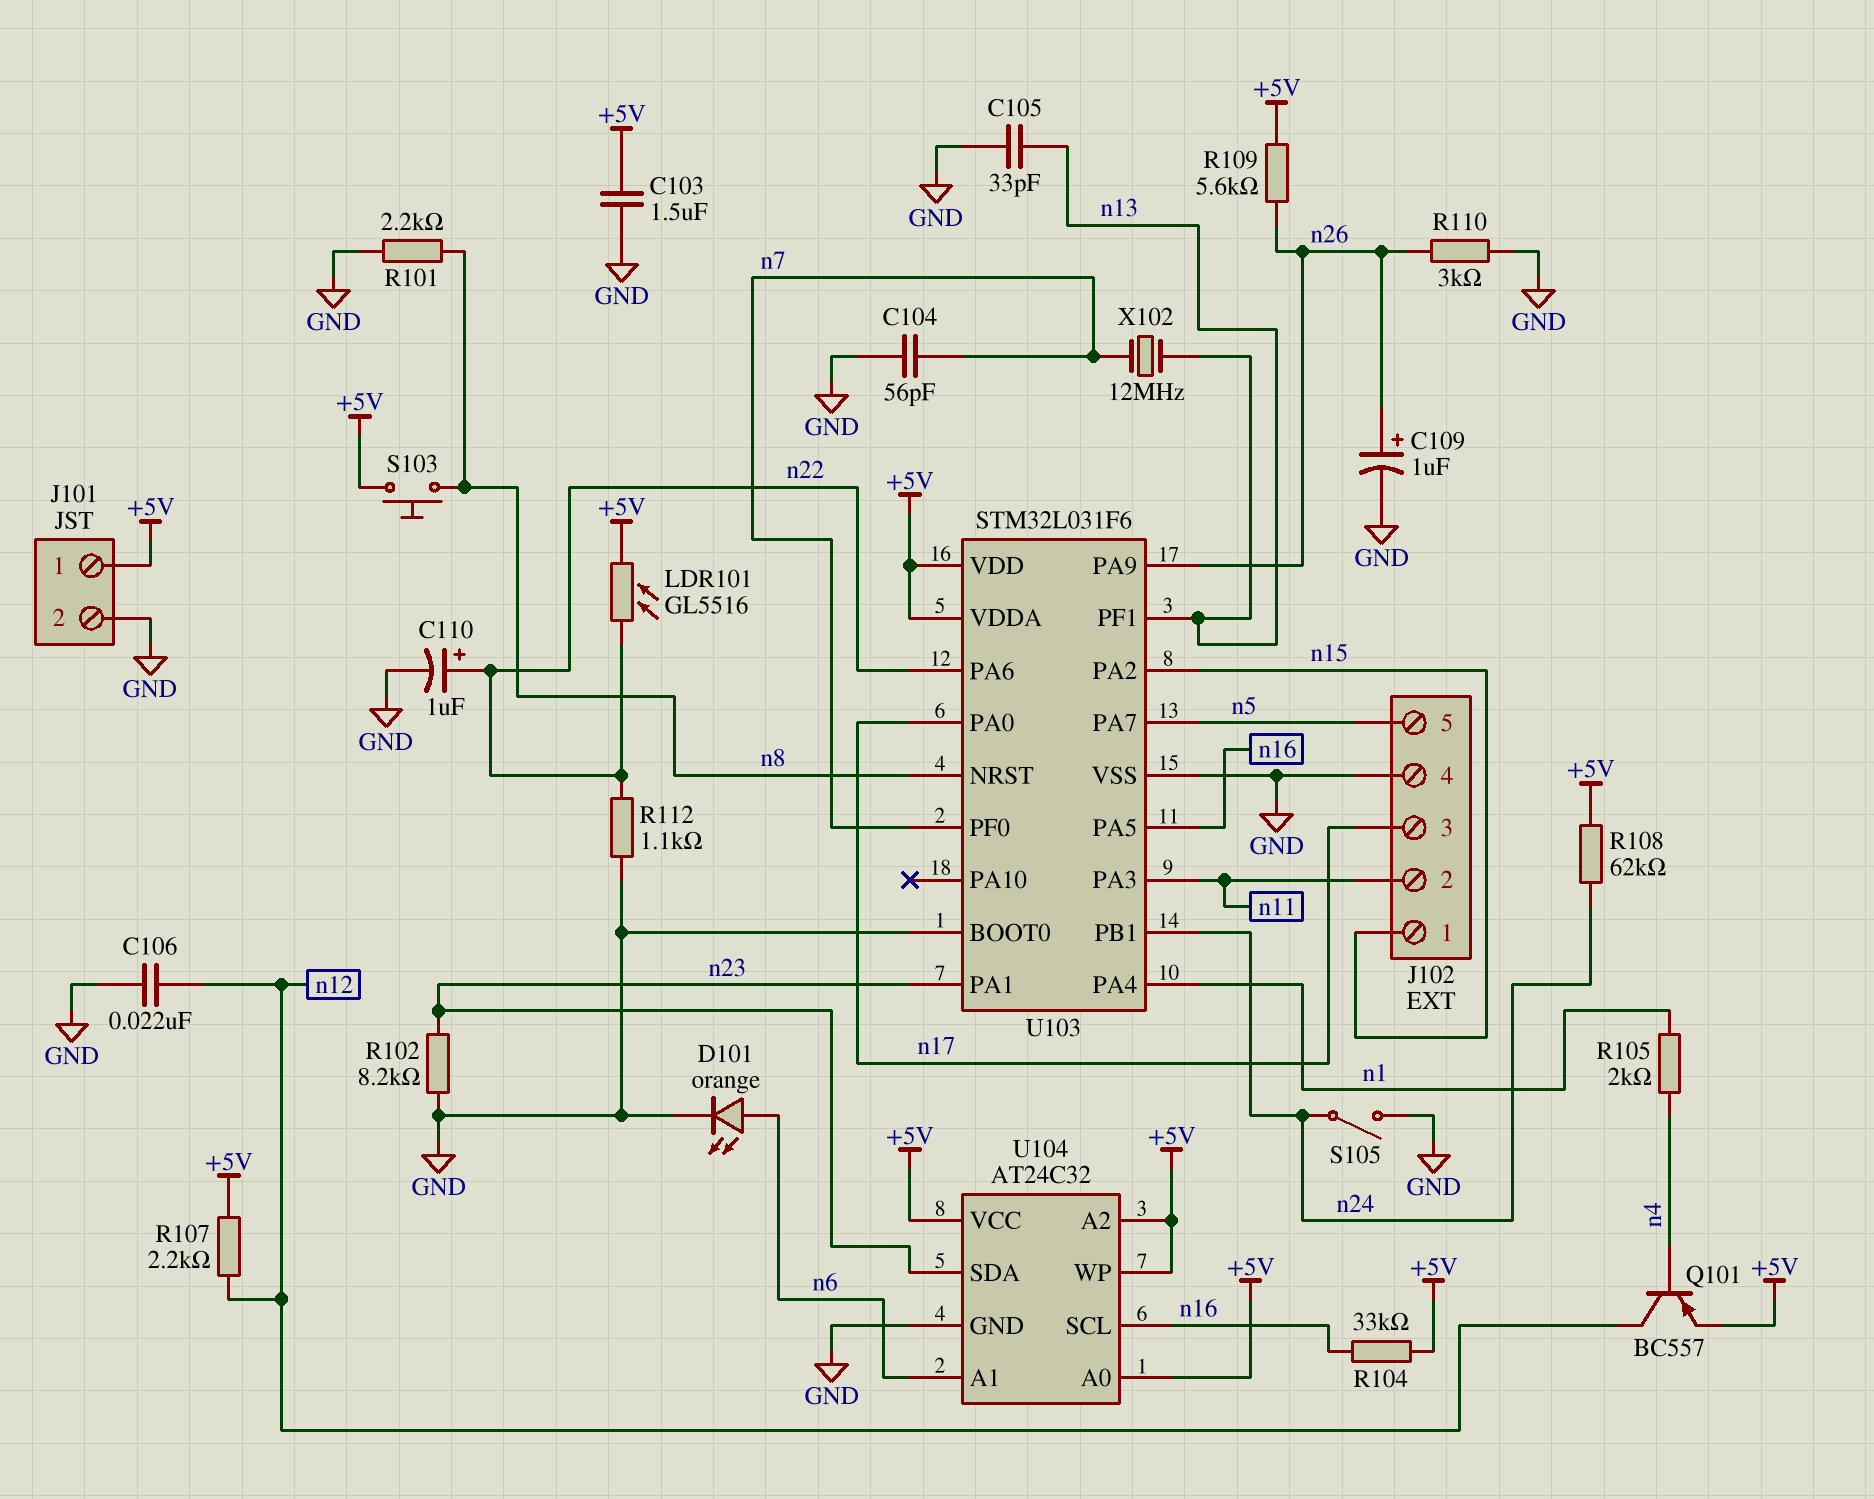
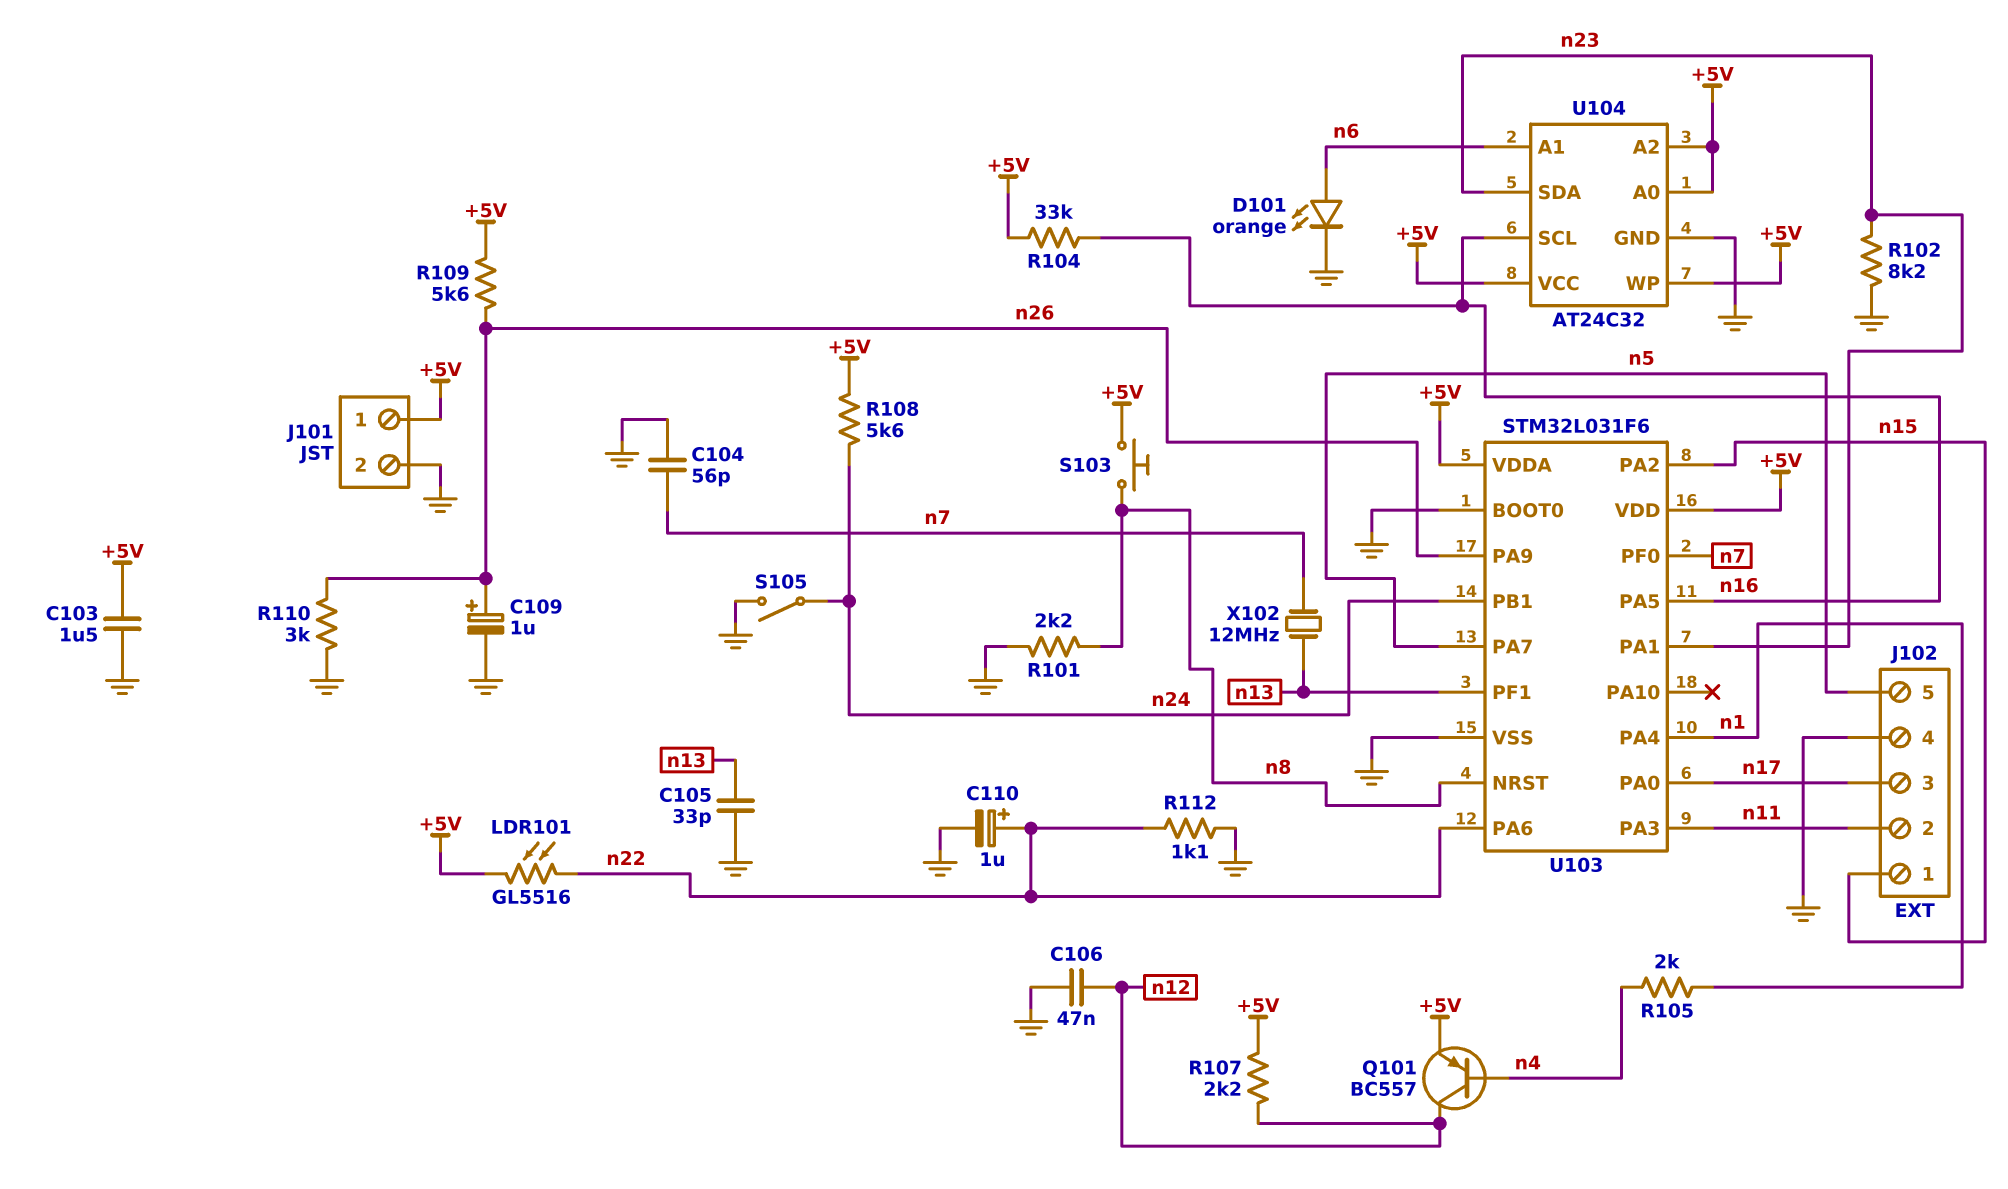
C106: 22nF (GND, n12) -> 47nF (GND, n12)
R108: 62k (+5V, n24) -> 5.6k (+5V, n24)

